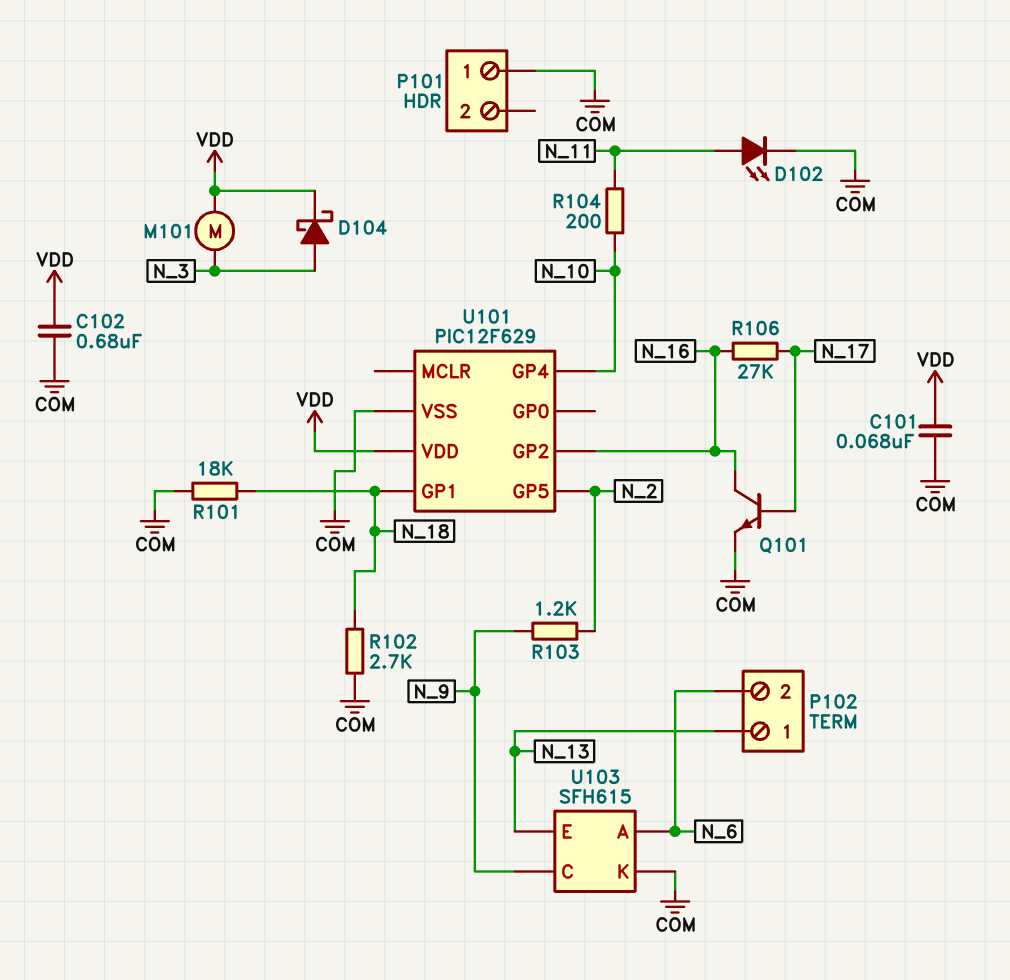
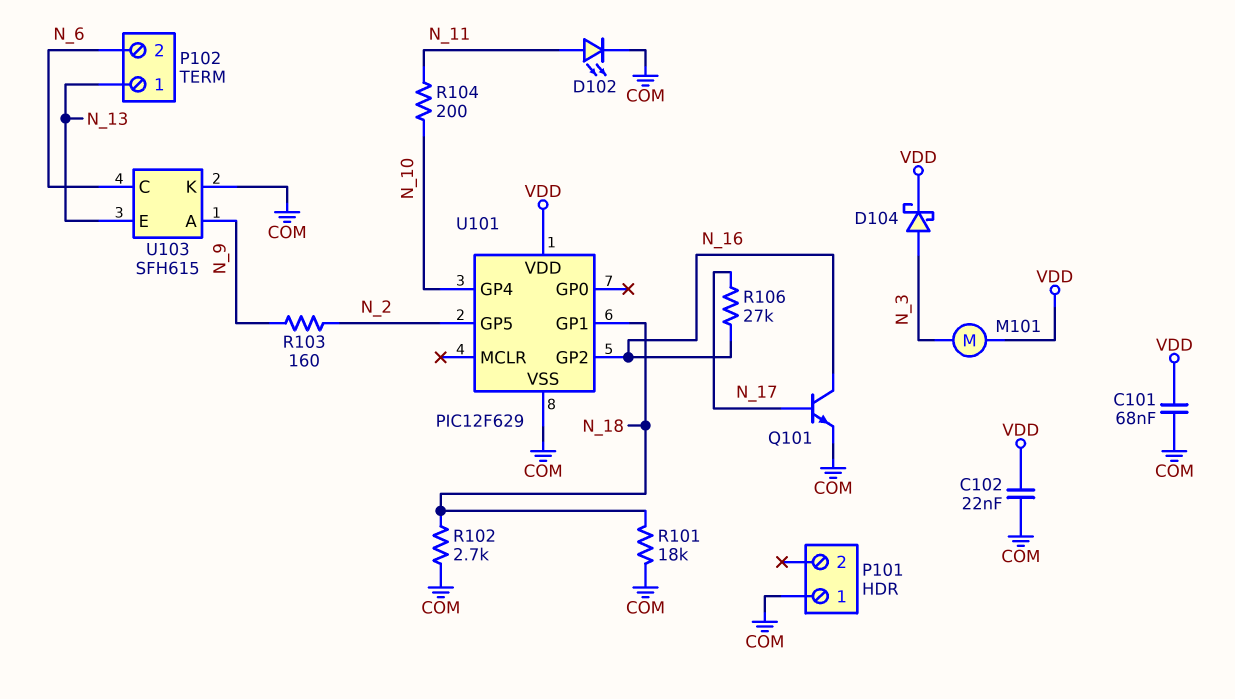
C102: 680nF (COM, VDD) -> 22nF (COM, VDD)
R103: 1.2k (N_2, N_9) -> 160 (N_2, N_9)
U103 pin A: N_6 -> N_9
U103 pin C: N_9 -> N_6

